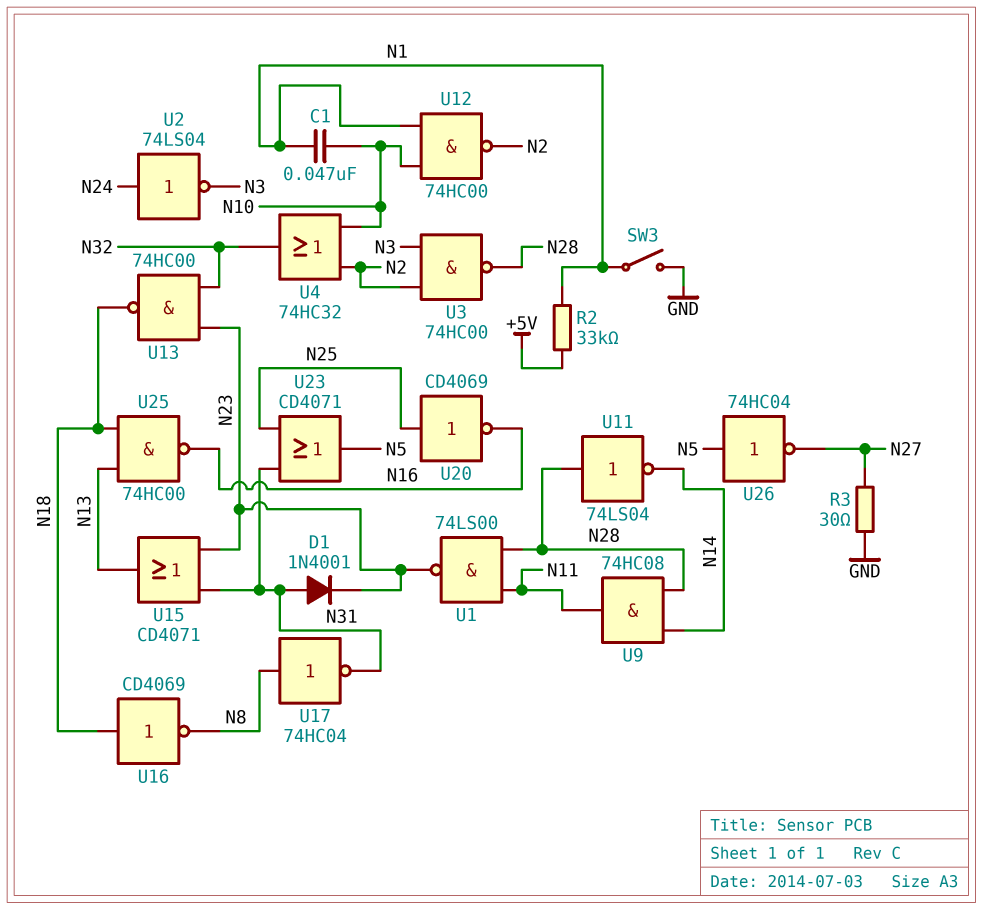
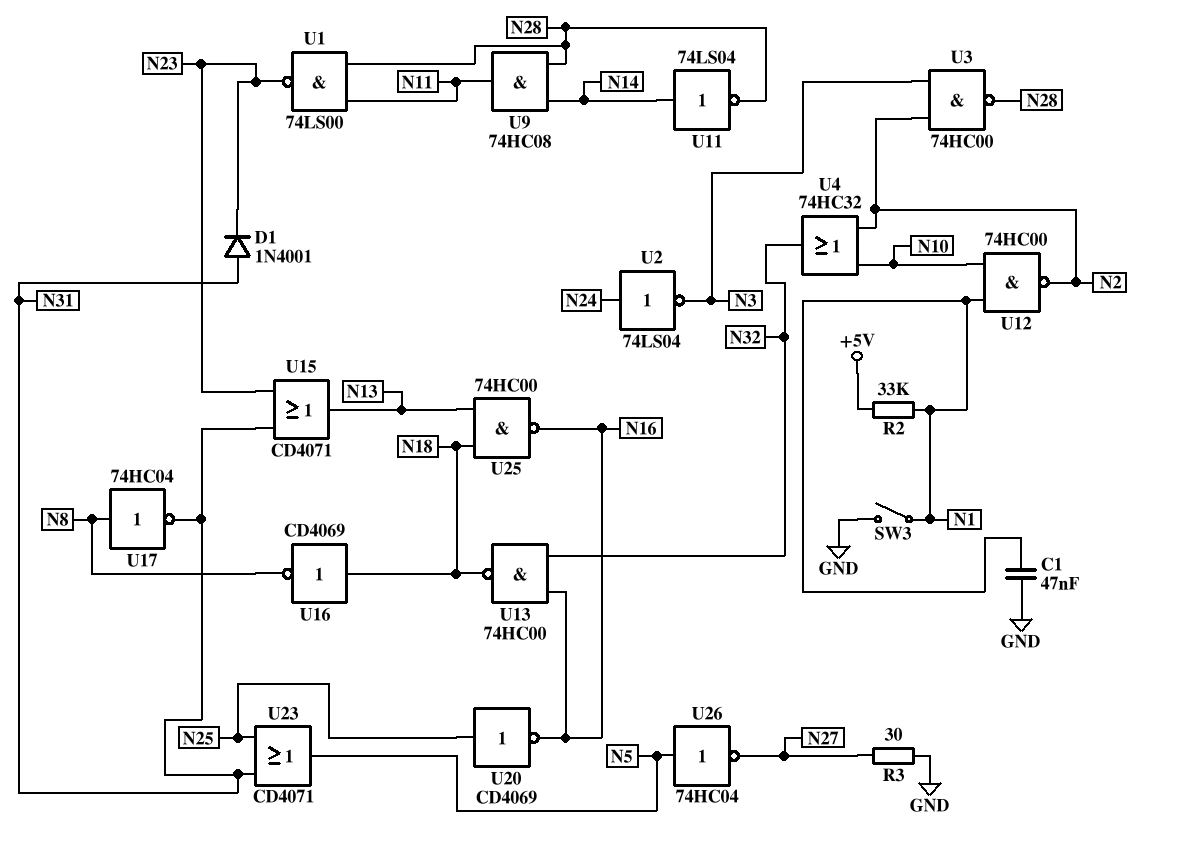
C1: 47nF (N1, N10) -> 47nF (GND, N1)
U11: NOT 74LS04 (in N28, out N14) -> NOT 74LS04 (in N14, out N28)
U13: NAND 74HC00 (in N23, in N32, out N18) -> NAND 74HC00 (in N16, in N32, out N18)

